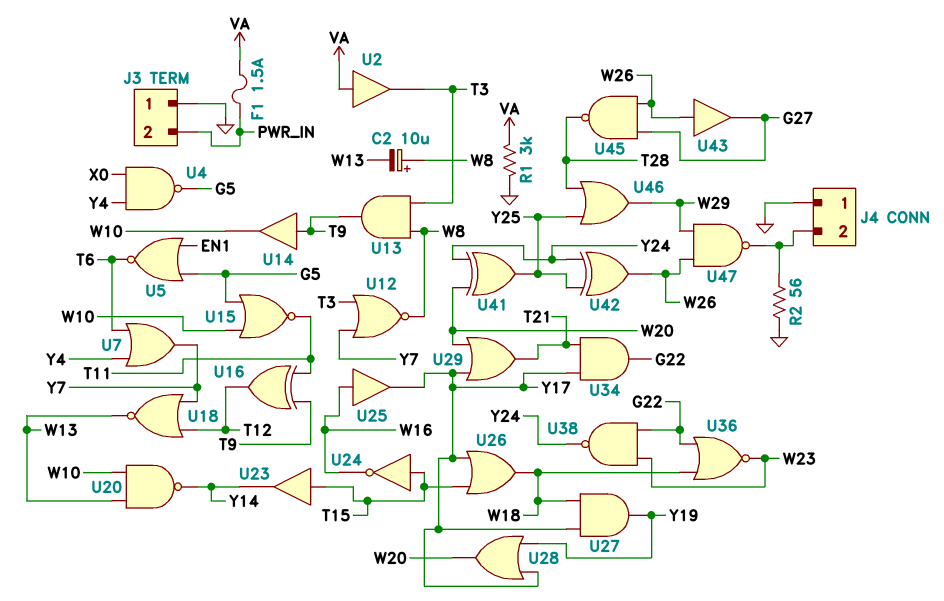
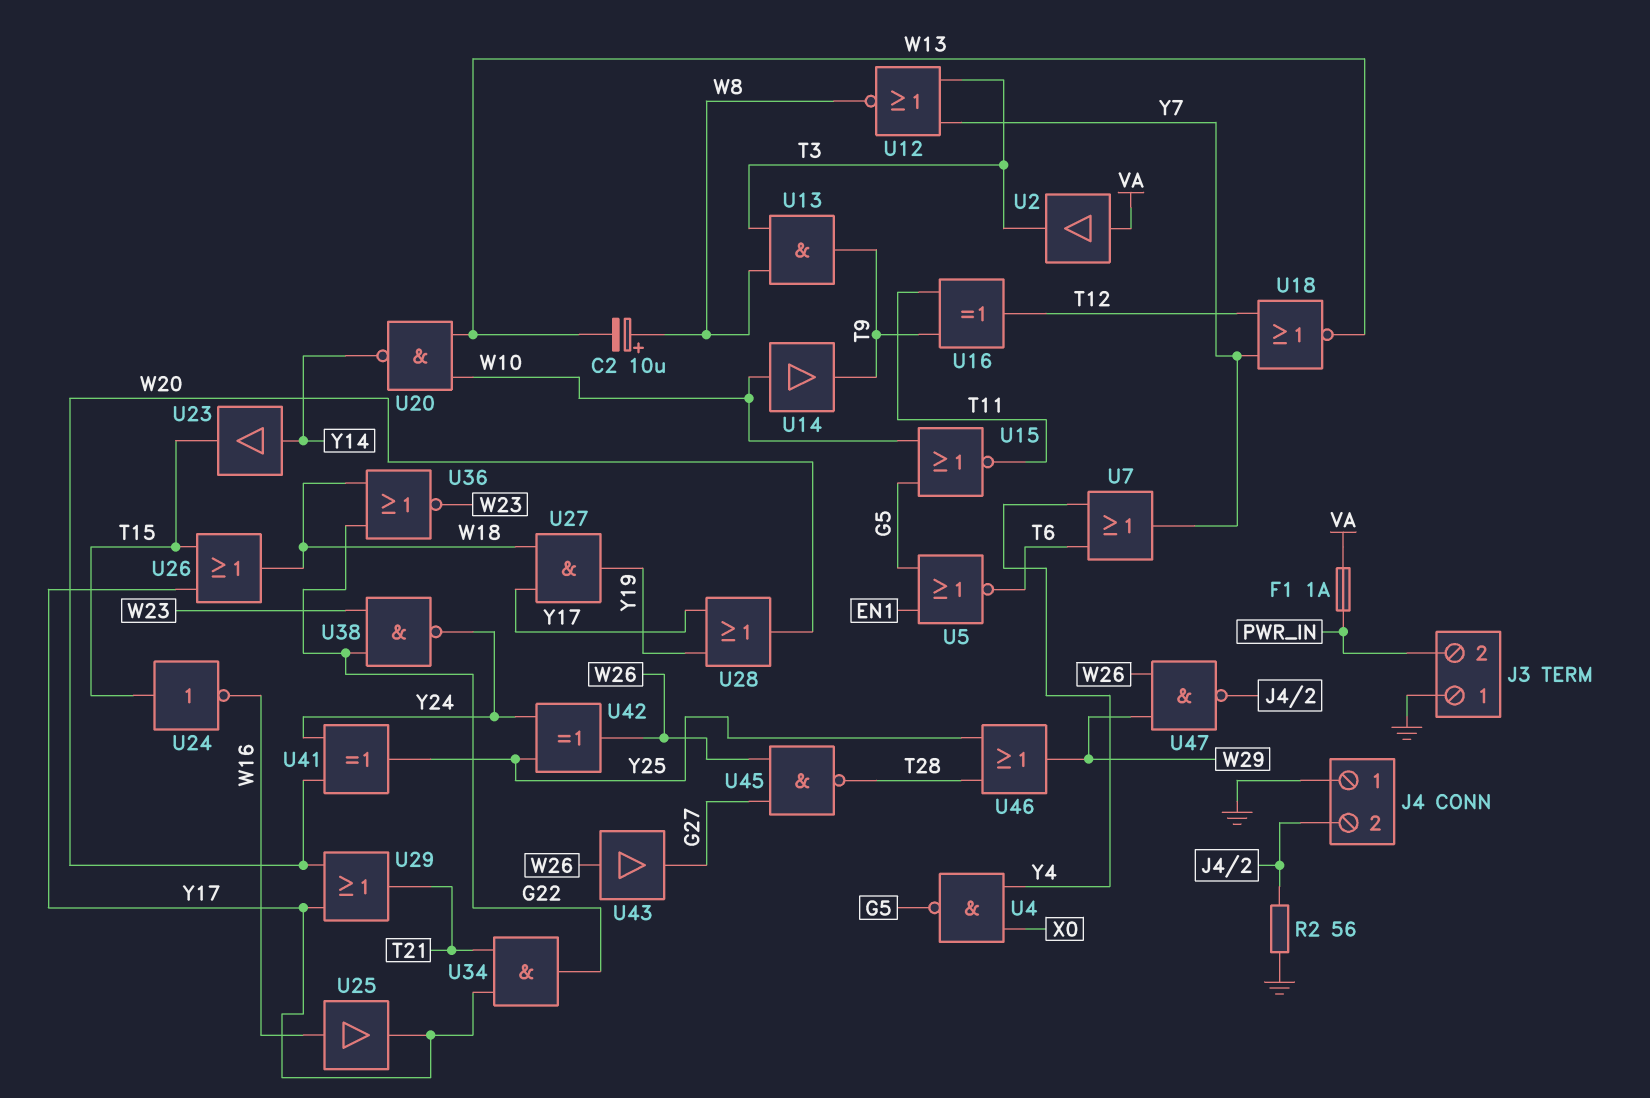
F1: 1.5A (PWR_IN, VA) -> 1A (PWR_IN, VA)
R1: 3k (GND, VA) -> none
U14: buffer (in T9, out W10) -> buffer (in W10, out T9)
U23: buffer (in T15, out Y14) -> buffer (in Y14, out T15)

